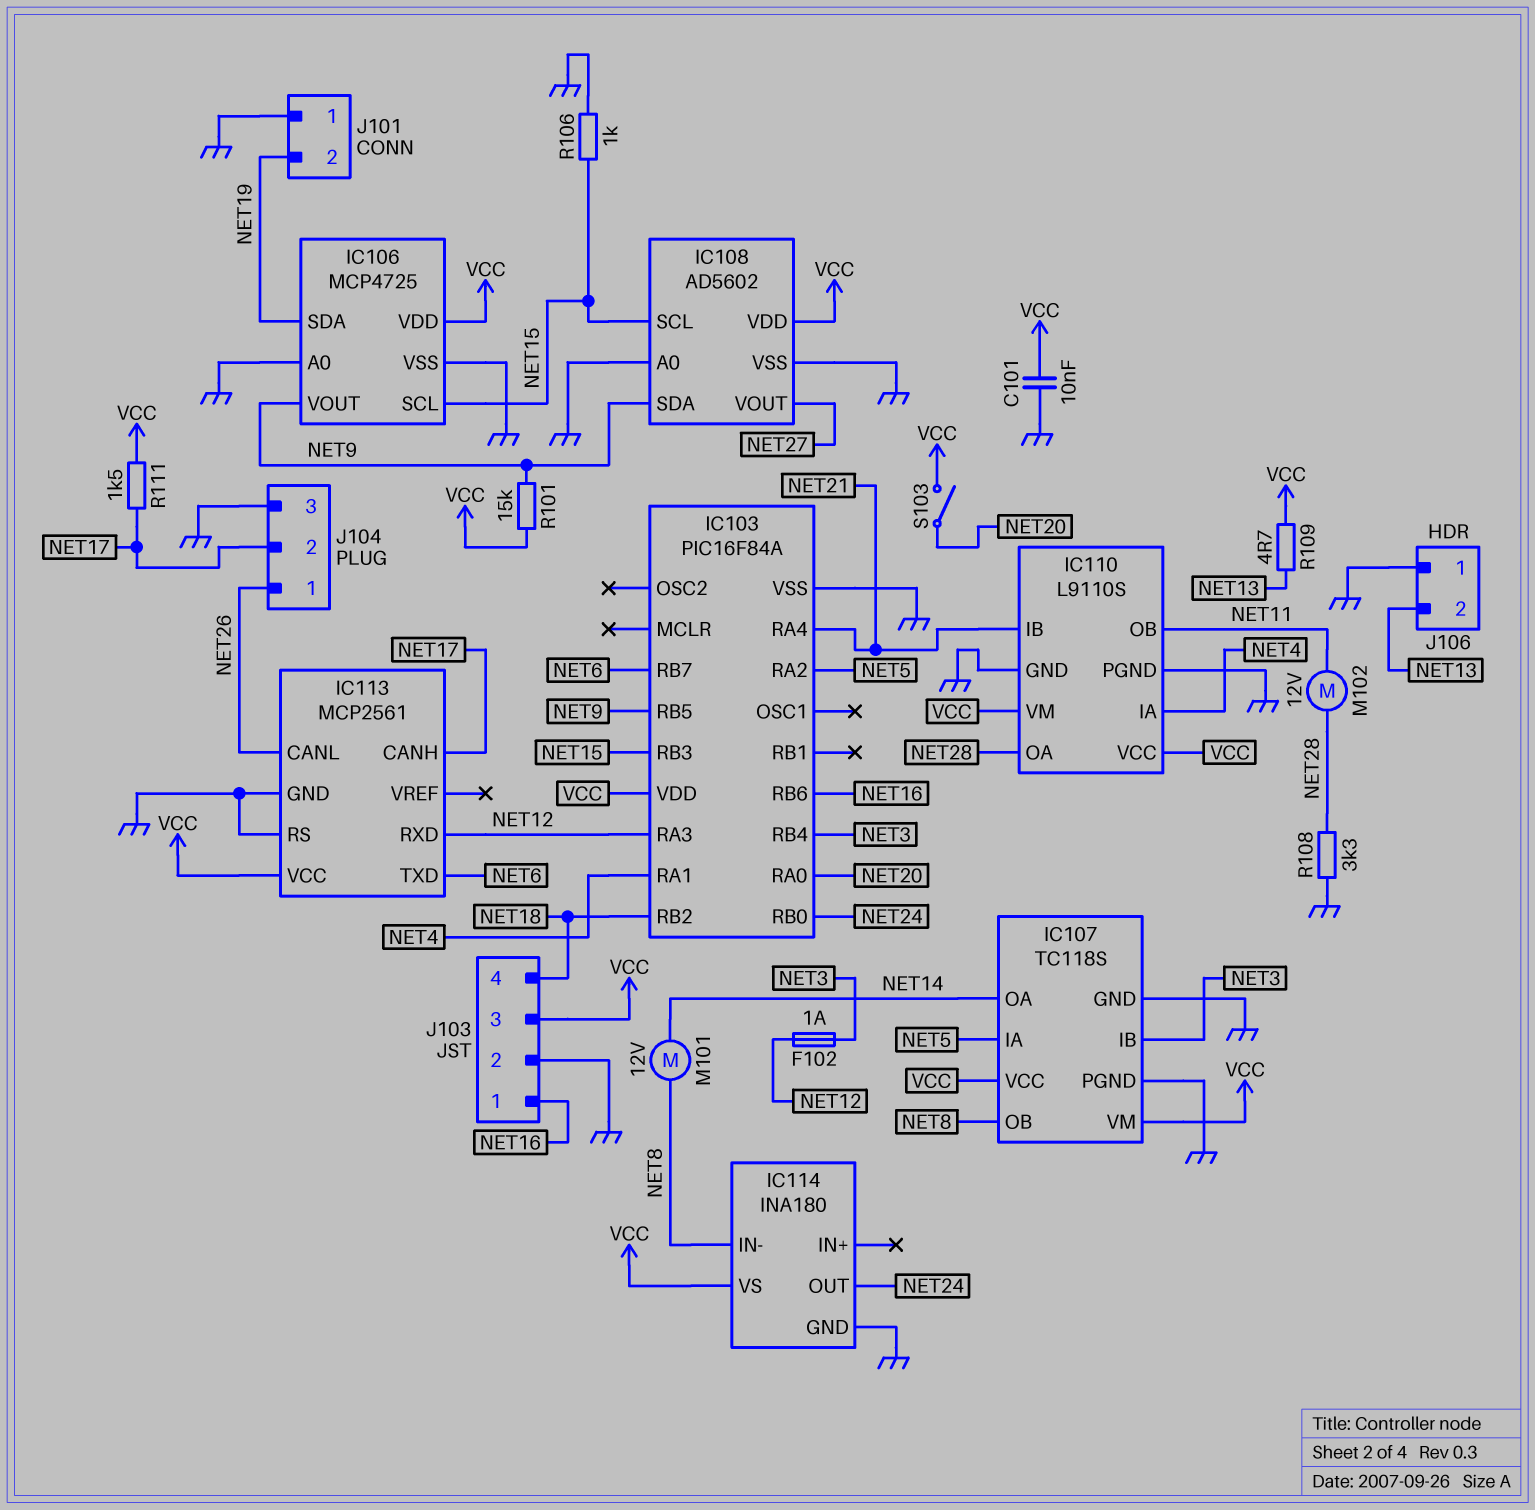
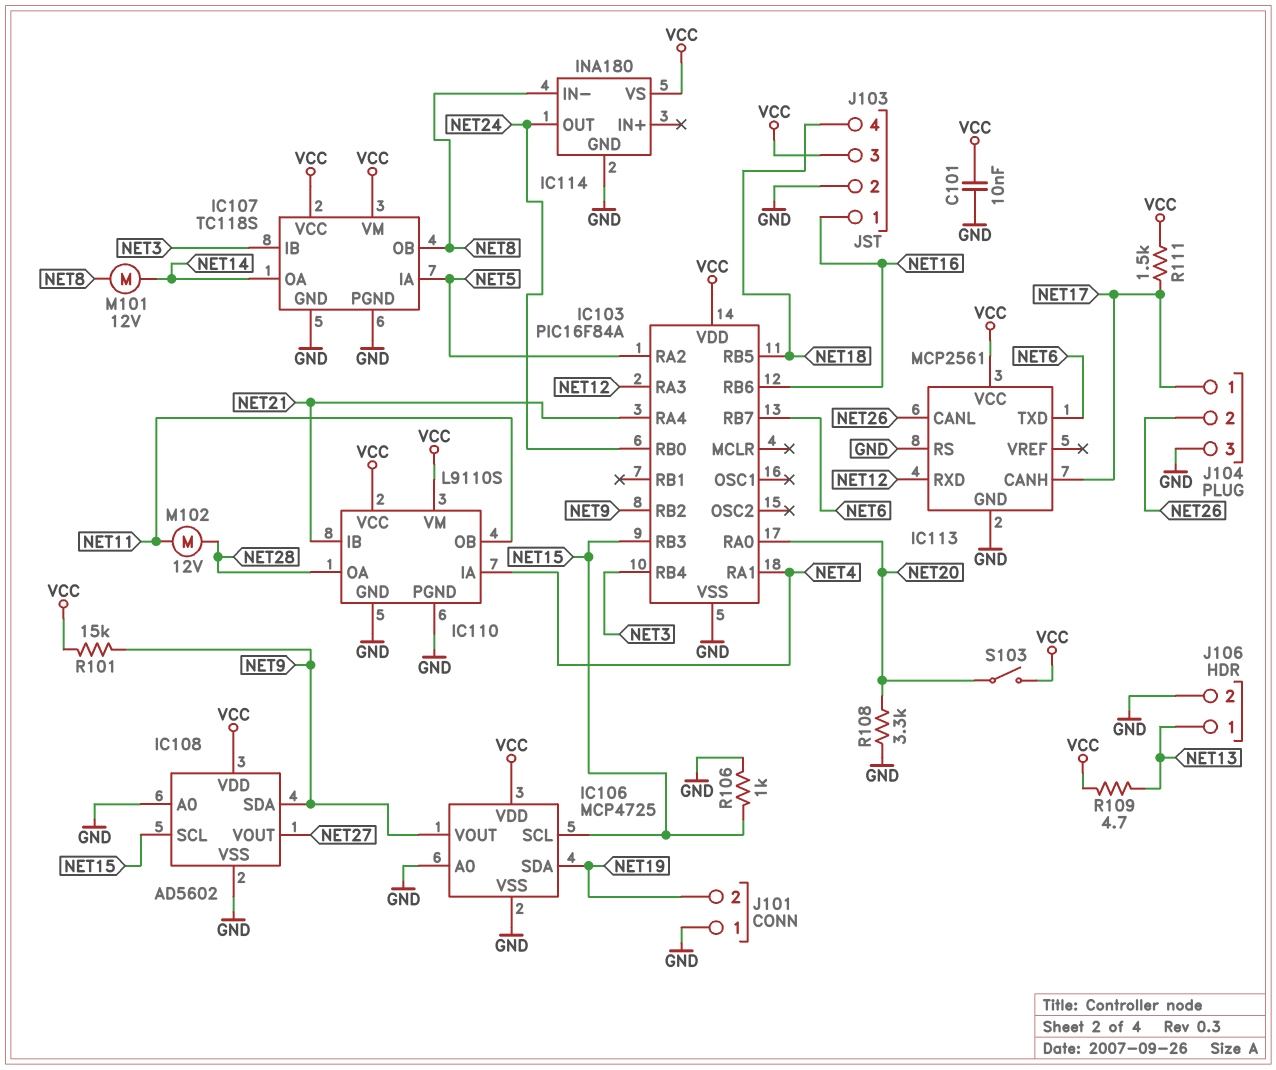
F102: 1A (NET3, NET12) -> none
IC103 pin RB2: NET18 -> NET9
IC103 pin RB5: NET9 -> NET18
J104 pin 1: NET26 -> NET17
J104 pin 2: NET17 -> NET26
J106 pin 1: GND -> NET13
J106 pin 2: NET13 -> GND
R108: 3.3k (GND, NET28) -> 3.3k (GND, NET20)

